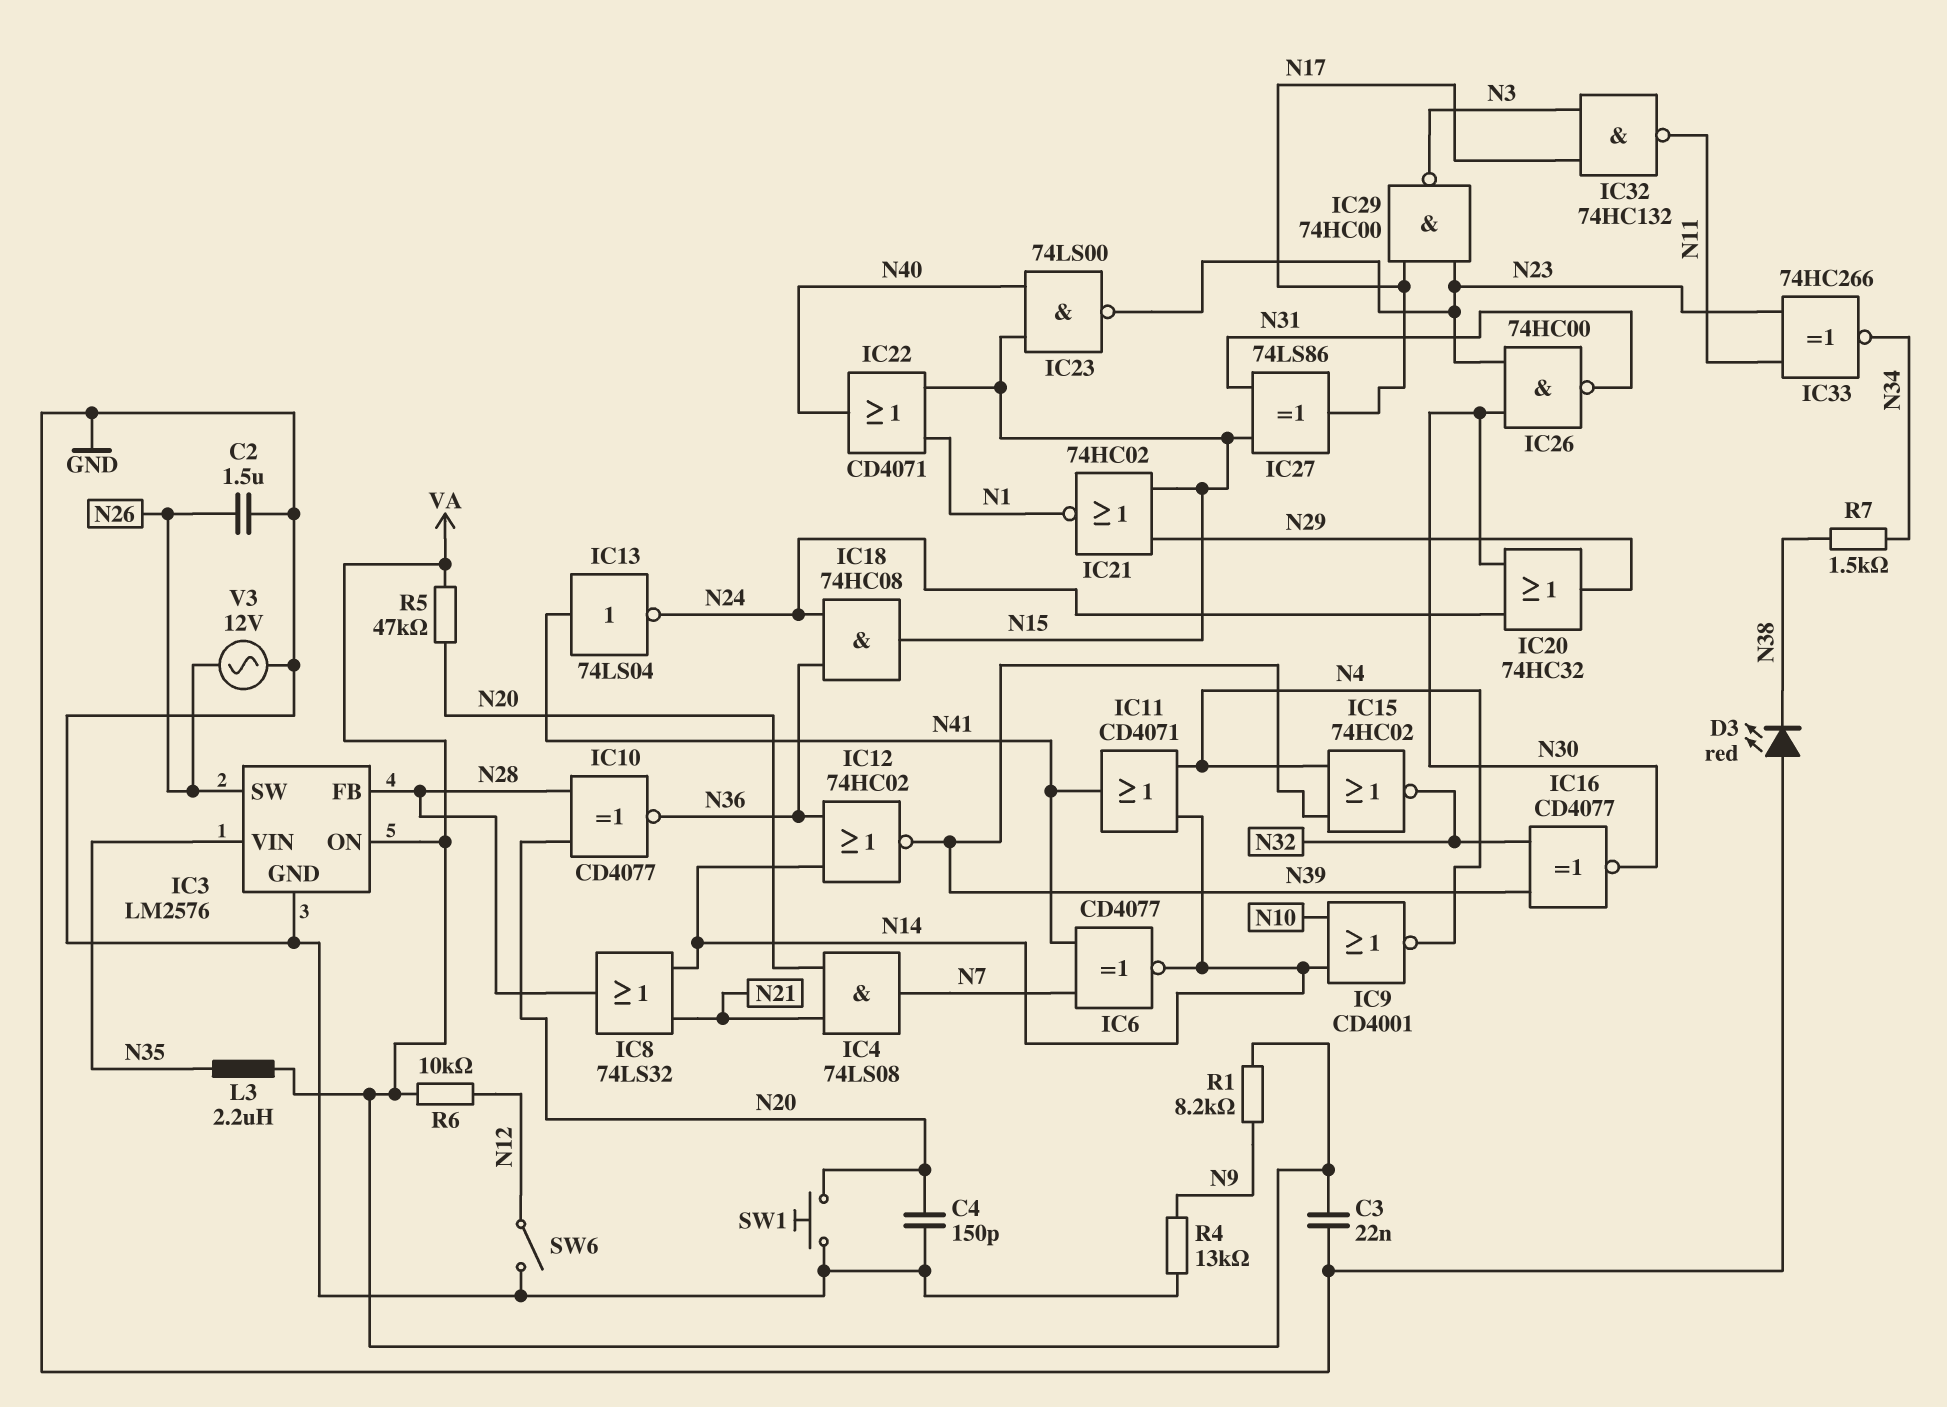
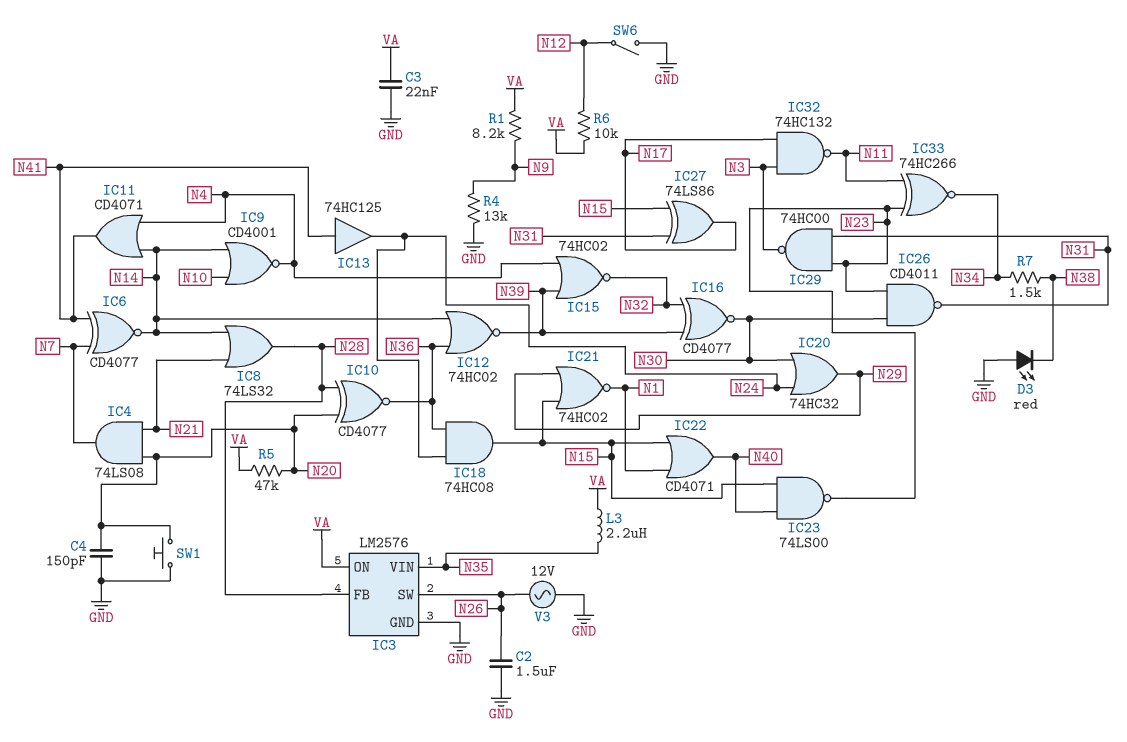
IC13: NOT 74LS04 (in N41, out N24) -> buffer 74HC125 (in N41, out N24)
IC26: NAND 74HC00 (in N23, in N30, out N31) -> NAND CD4011 (in N23, in N30, out N31)
IC29: NAND 74HC00 (in N17, in N23, out N3) -> NAND 74HC00 (in N23, in N31, out N3)

